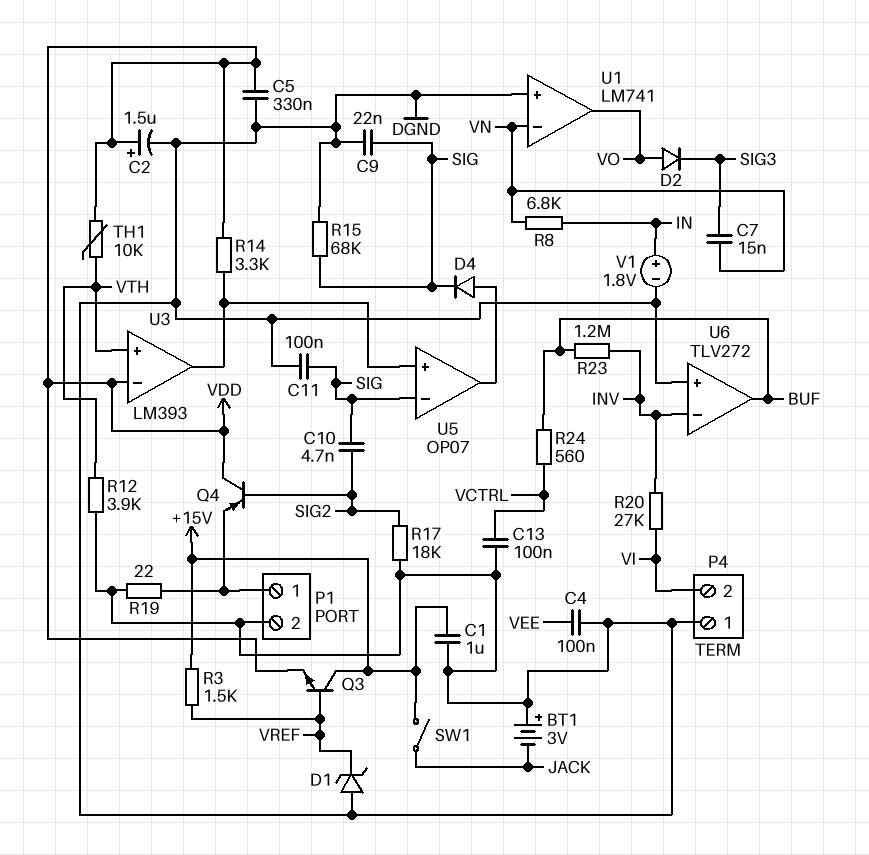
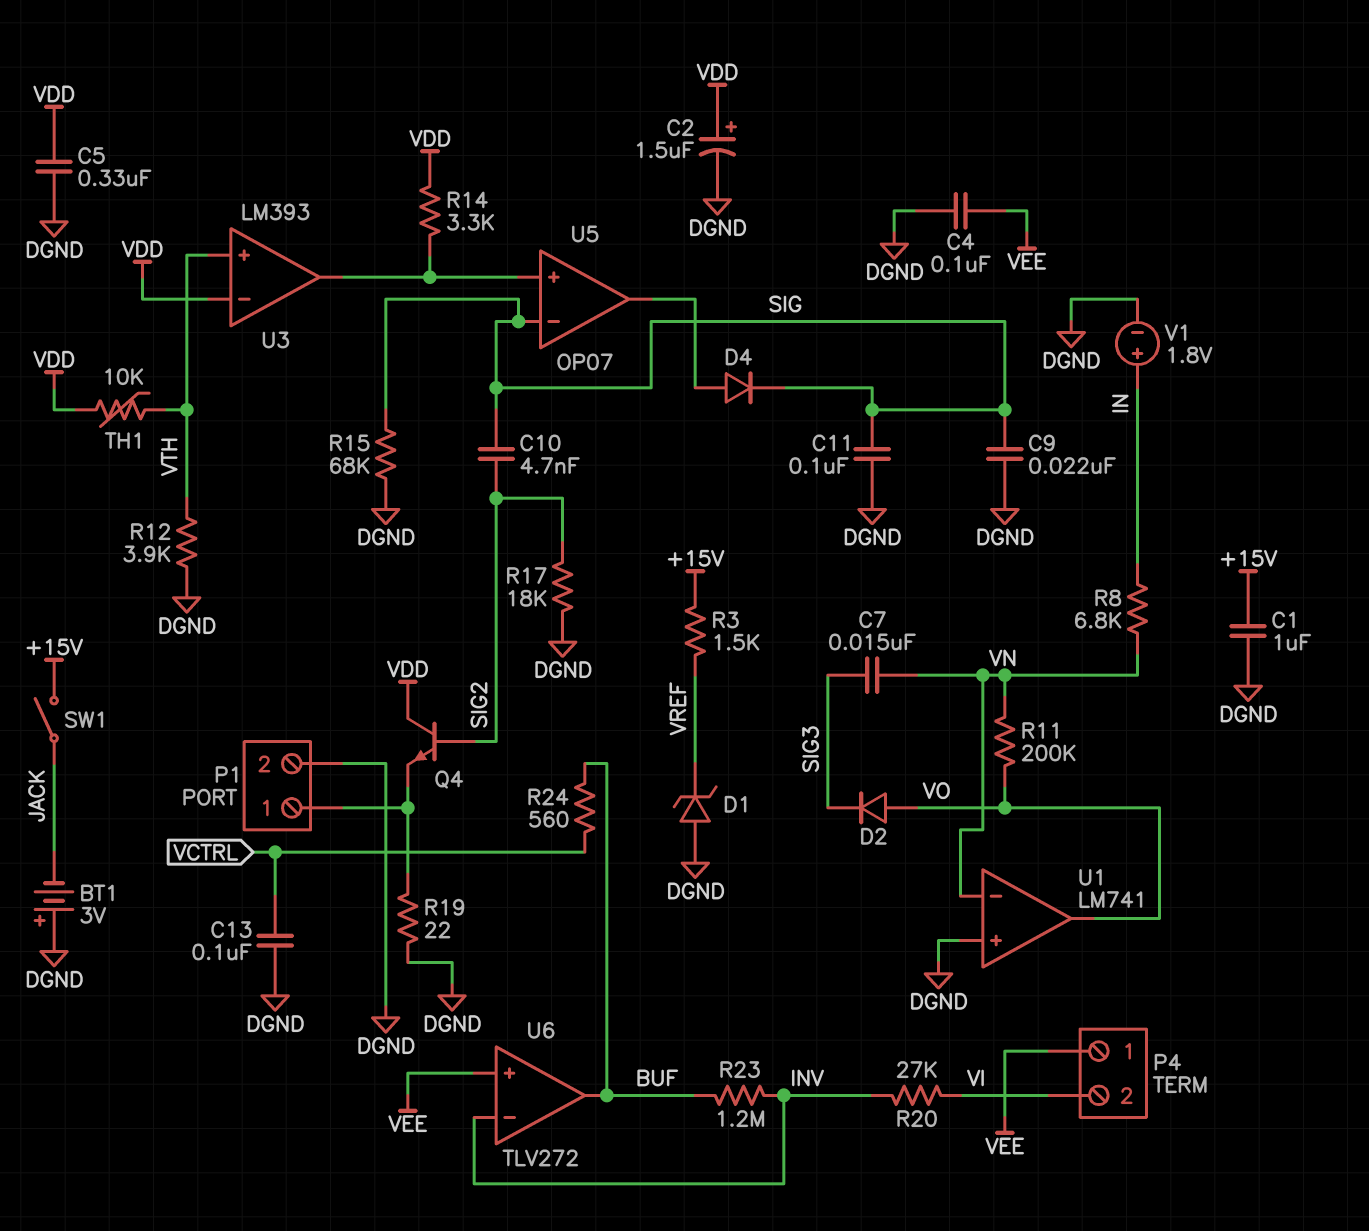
P4 pin 1: DGND -> VEE
Q3: NPN (B VREF, C +15V, E VDD) -> none
Q4: PNP (B SIG2, C VDD, E P1/1) -> NPN (B SIG2, C VDD, E P1/1)
R11: none -> 200k (VN, VO)
U6 pin in+: DGND -> VEE

